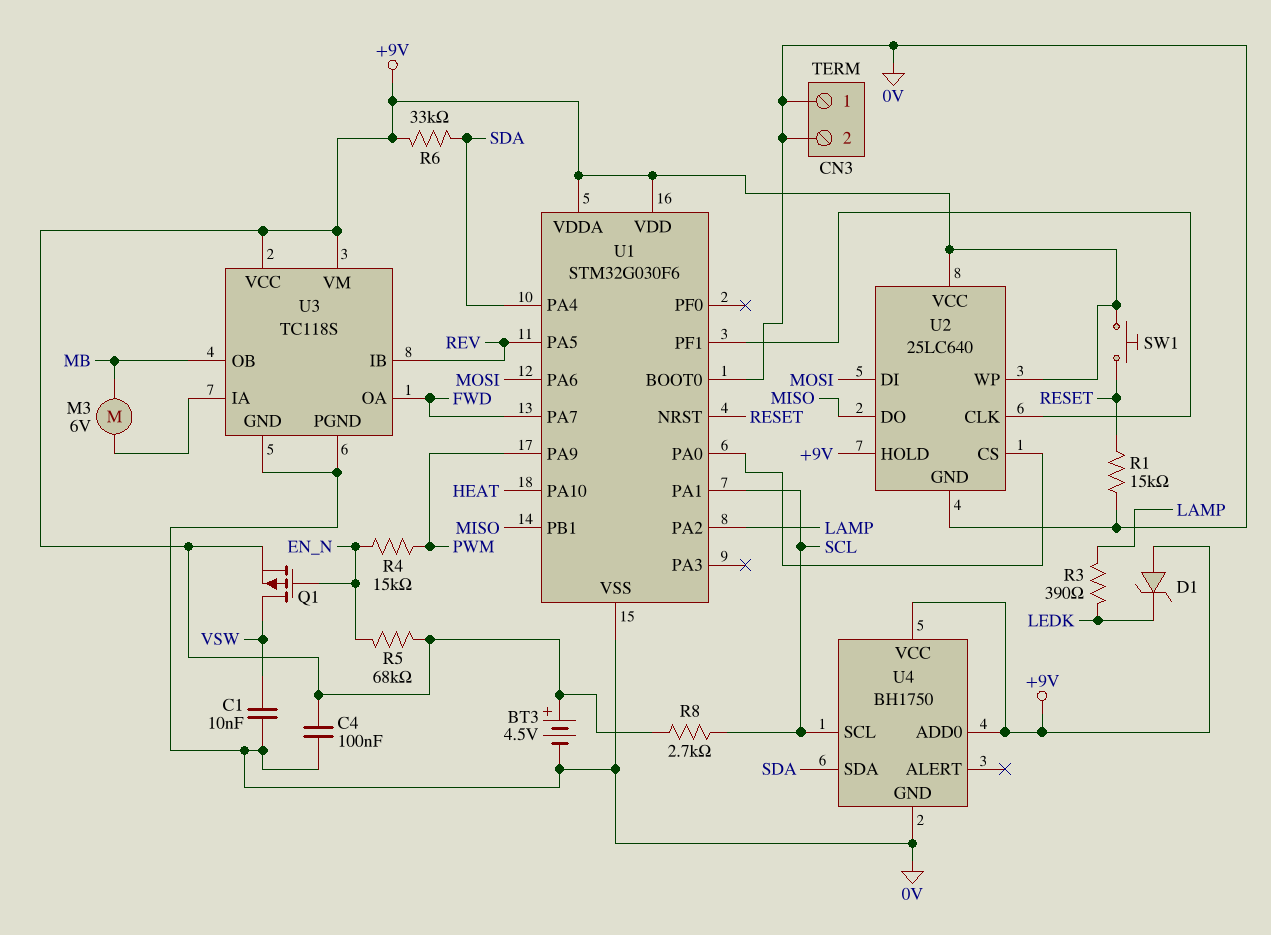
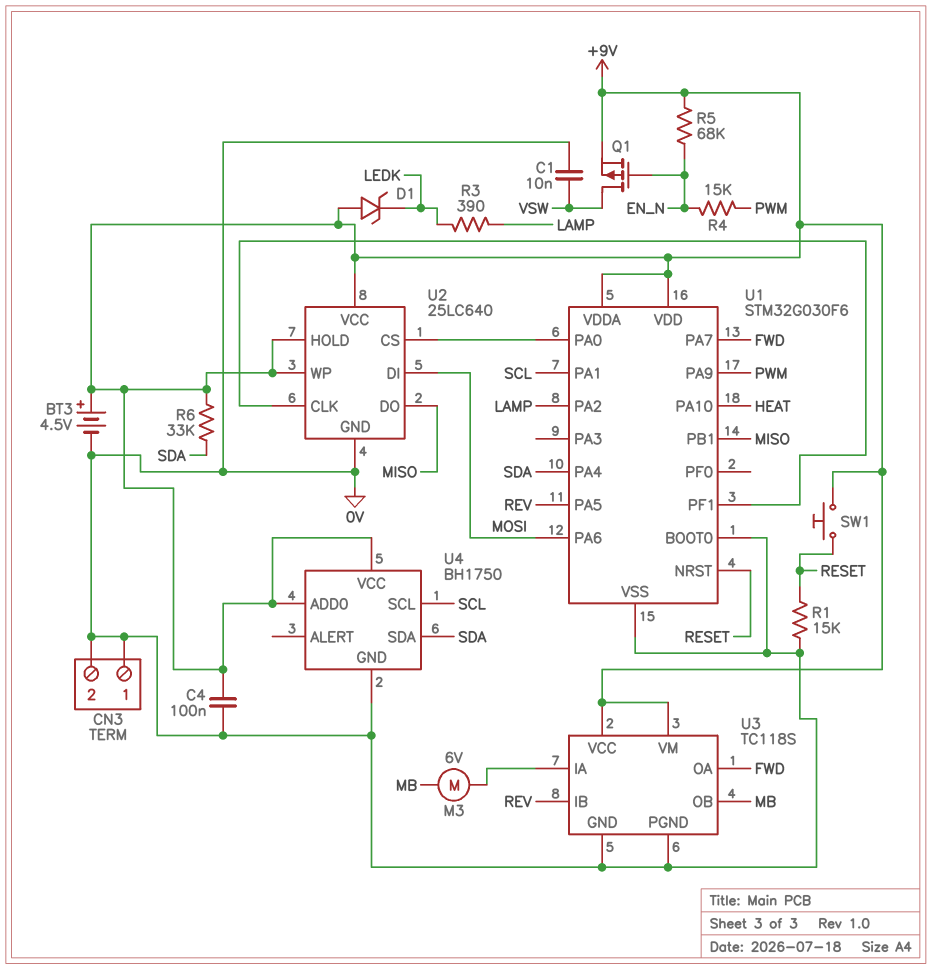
R8: 2.7k (+9V, SCL) -> none

